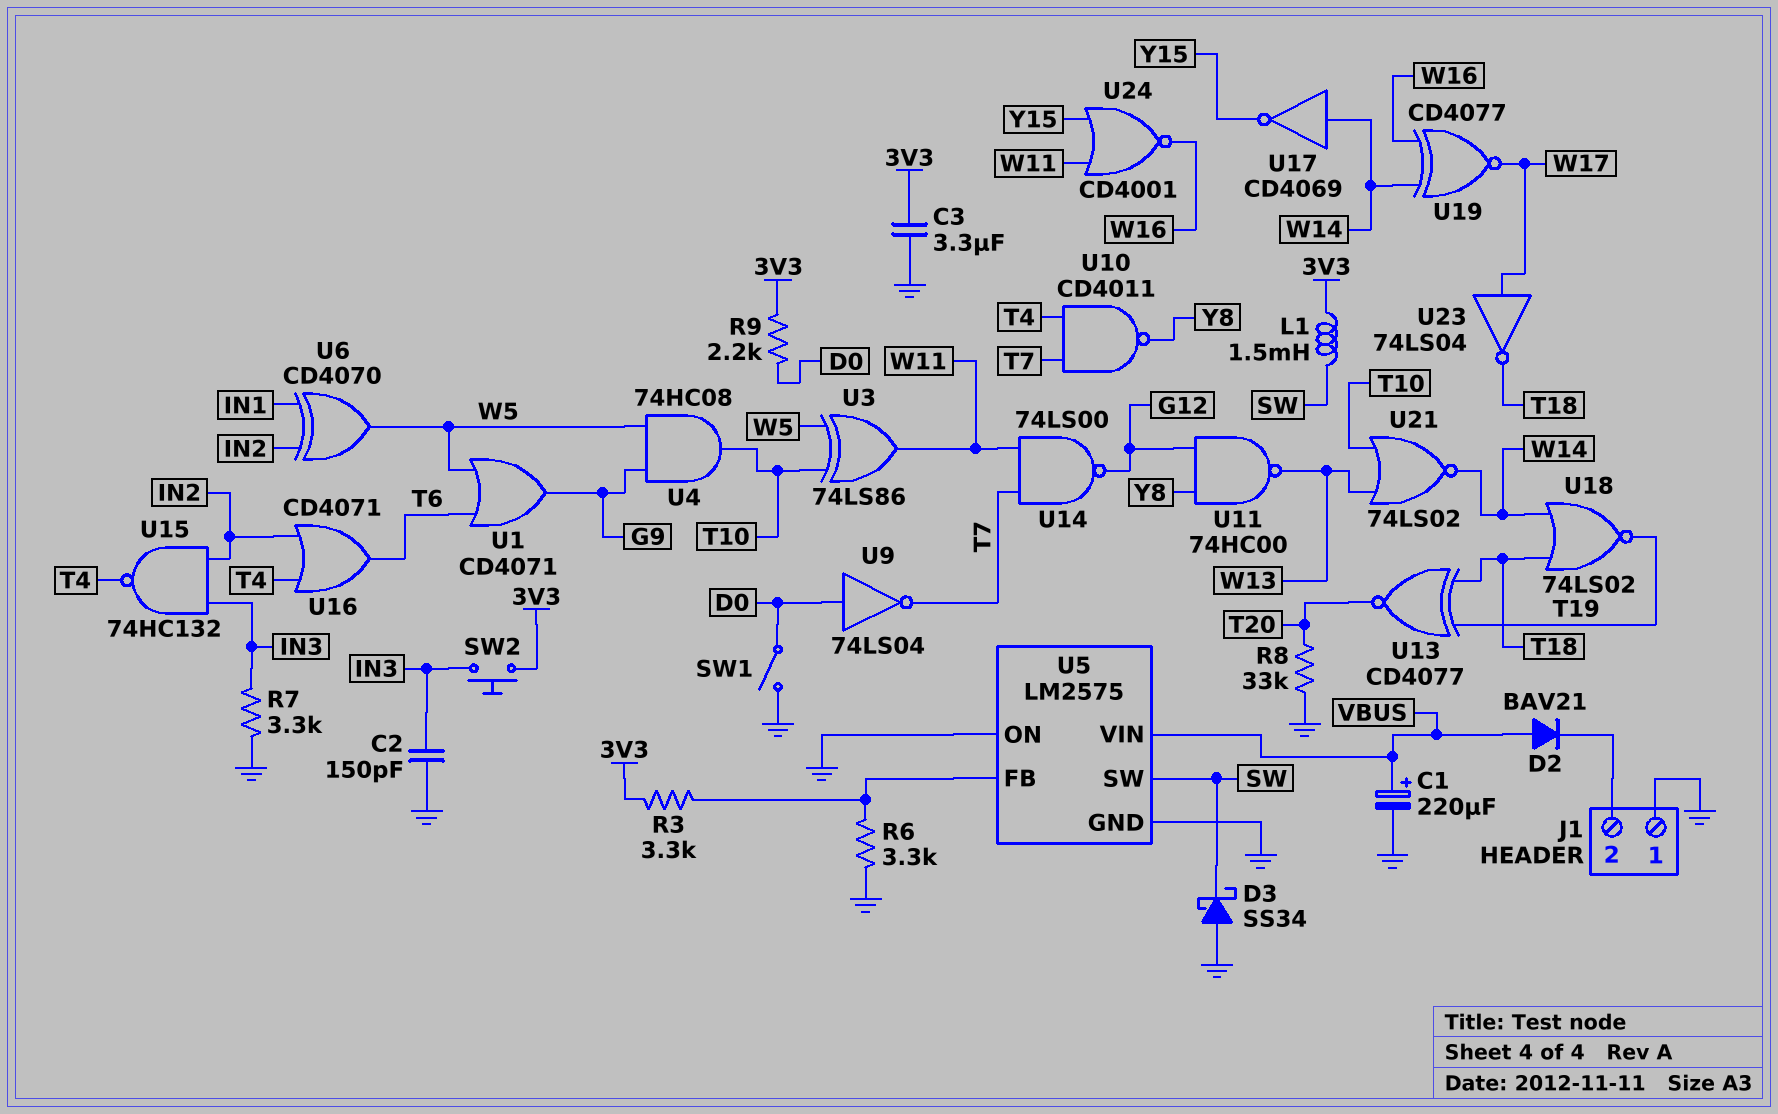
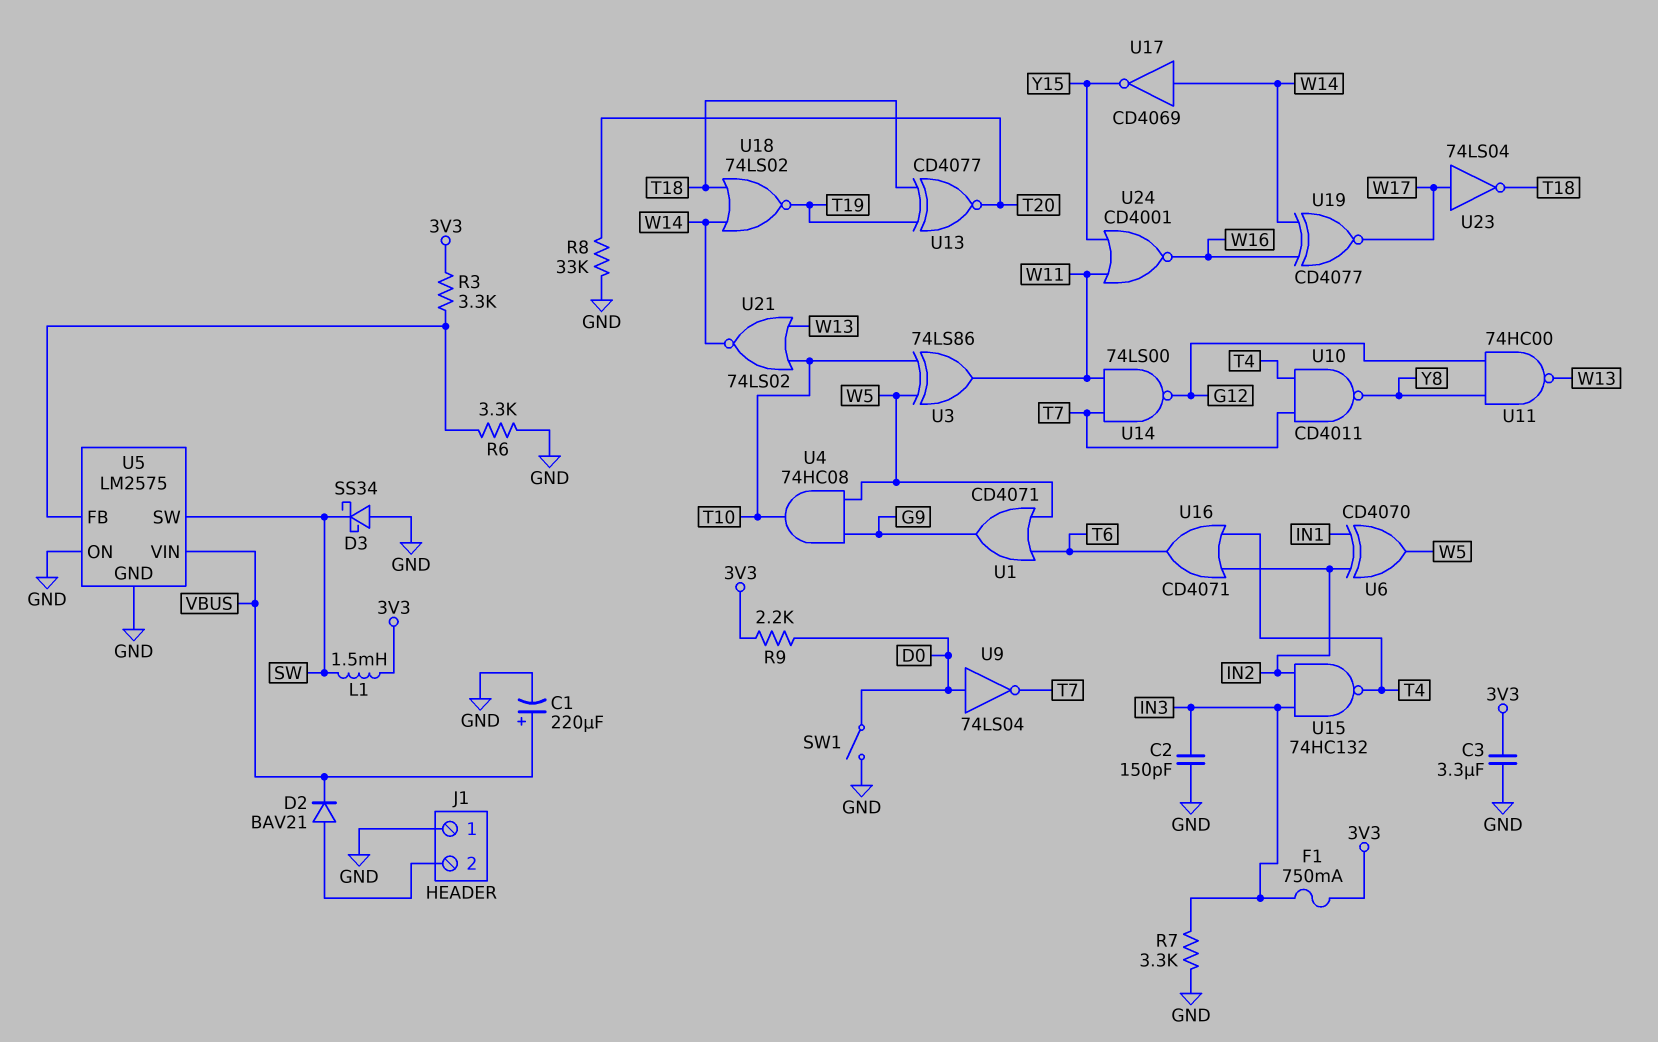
D2: diode BAV21 (A VBUS, K J1/2) -> diode BAV21 (A J1/2, K VBUS)
F1: none -> 750mA (3V3, IN3)
SW2: button (3V3, IN3) -> none

